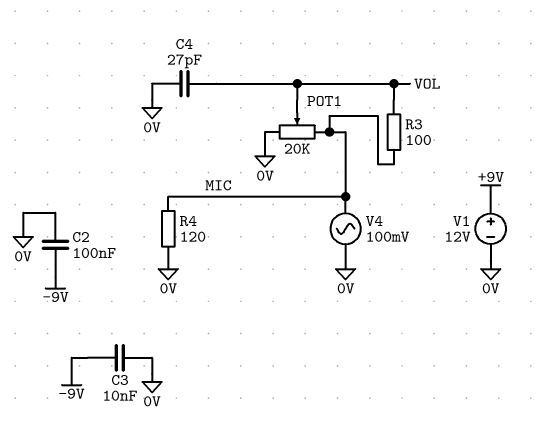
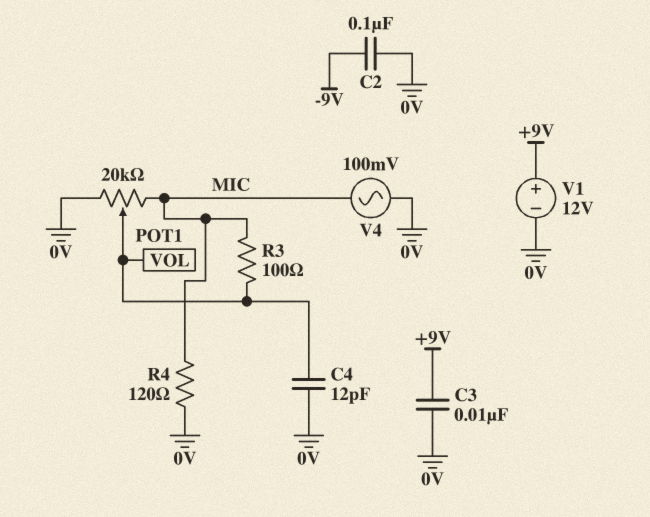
C3: 10nF (-9V, 0V) -> 10nF (+9V, 0V)
C4: 27pF (0V, VOL) -> 12pF (0V, VOL)

